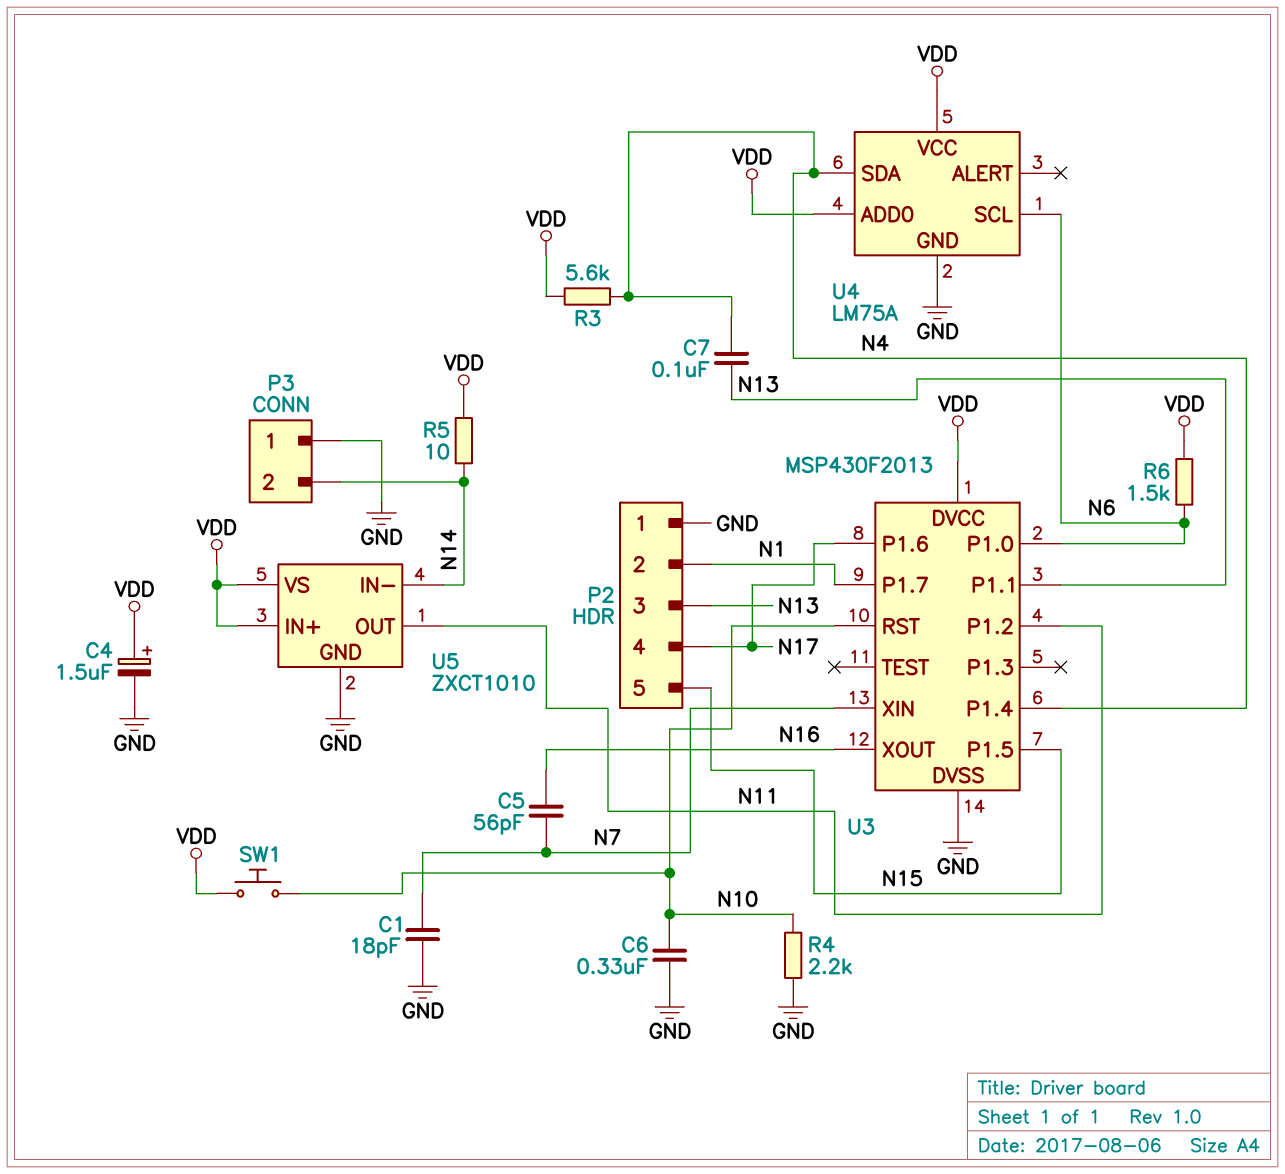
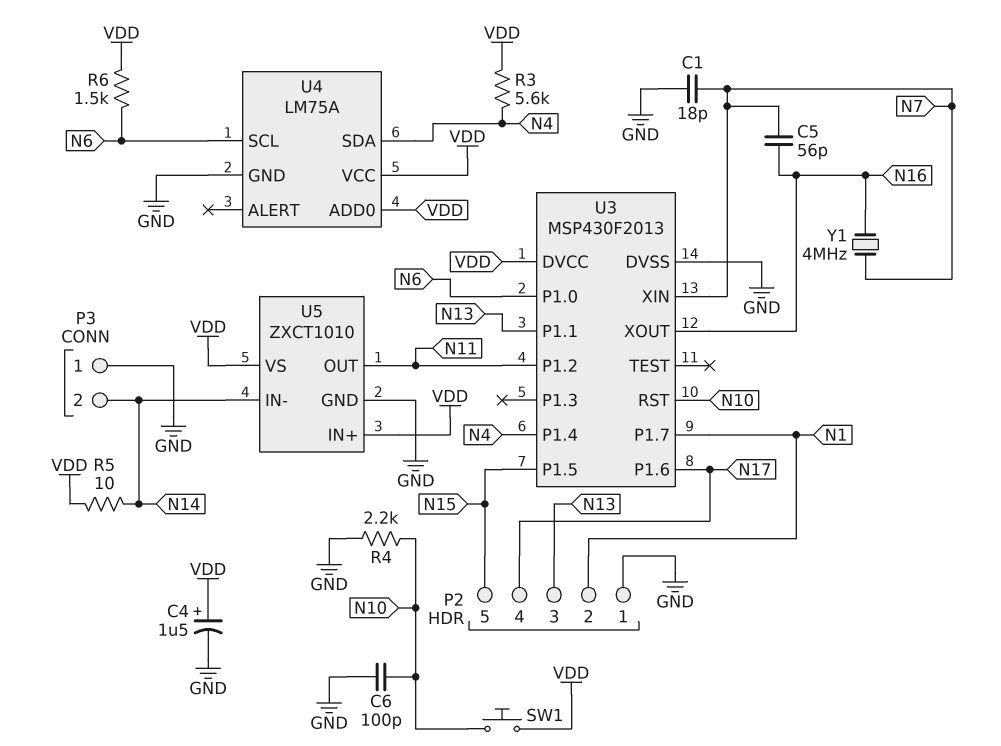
C6: 330nF (GND, N10) -> 100pF (GND, N10)
C7: 100nF (N4, N13) -> none
Y1: none -> 4MHz (N7, N16)

